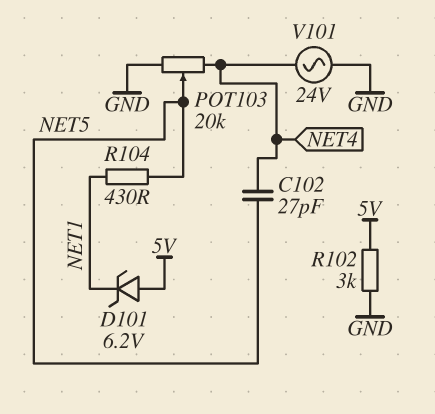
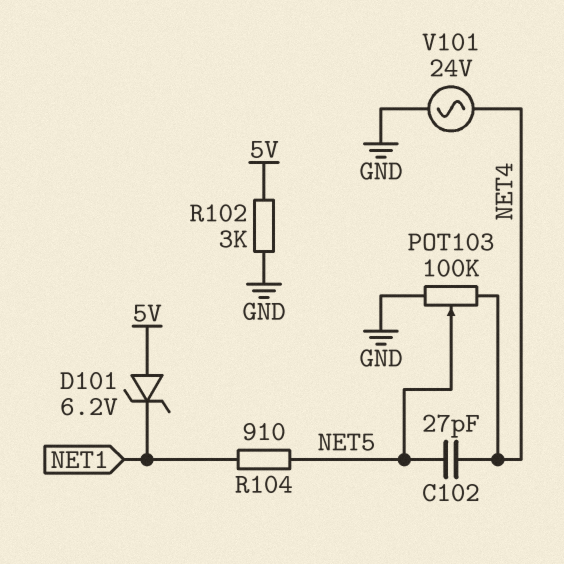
POT103: 20k (GND, NET4, wiper NET5) -> 100k (GND, NET4, wiper NET5)
R104: 430 (NET1, NET5) -> 910 (NET1, NET5)

